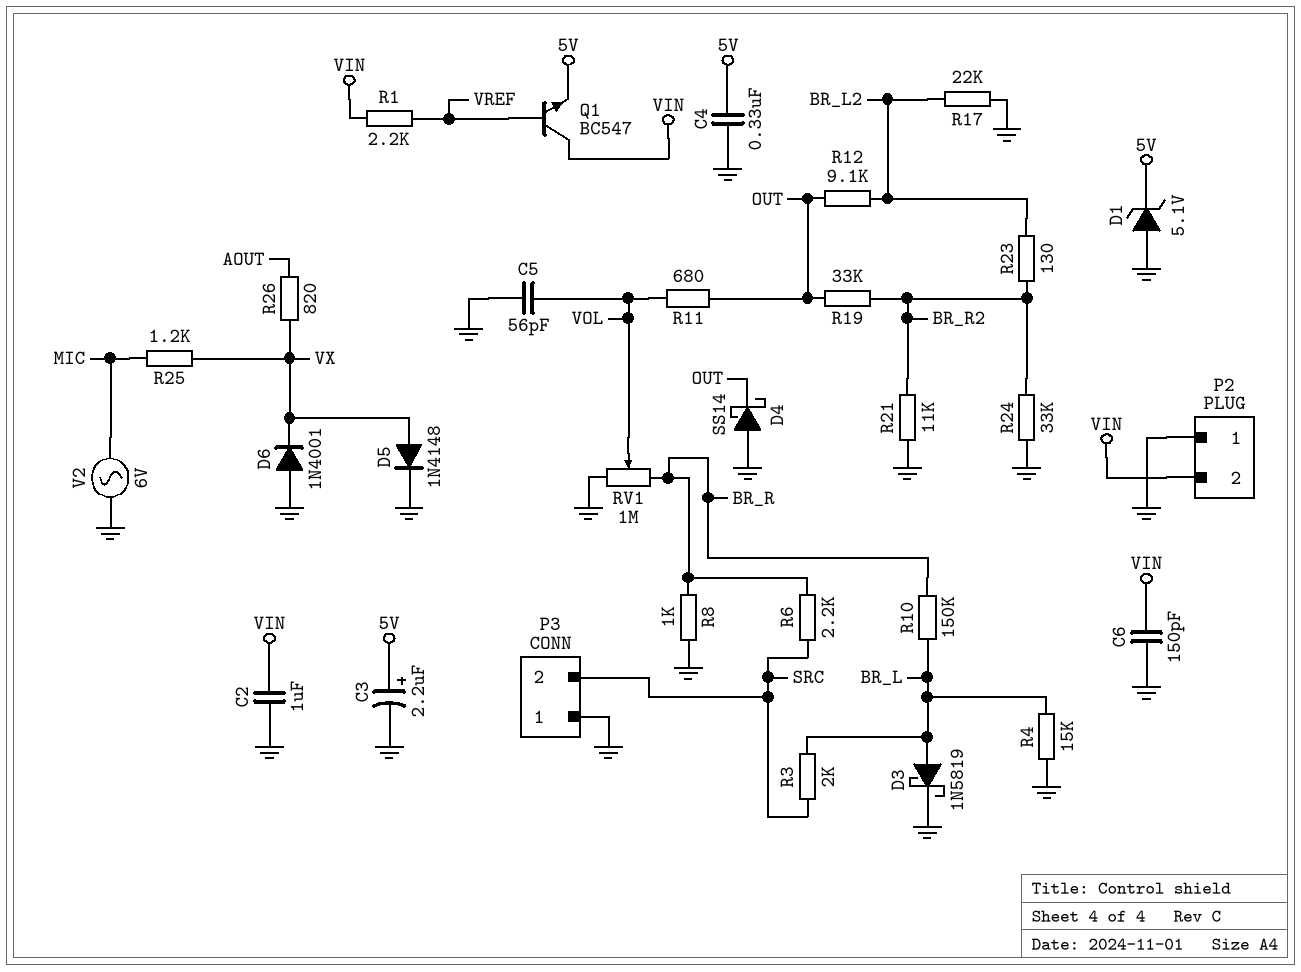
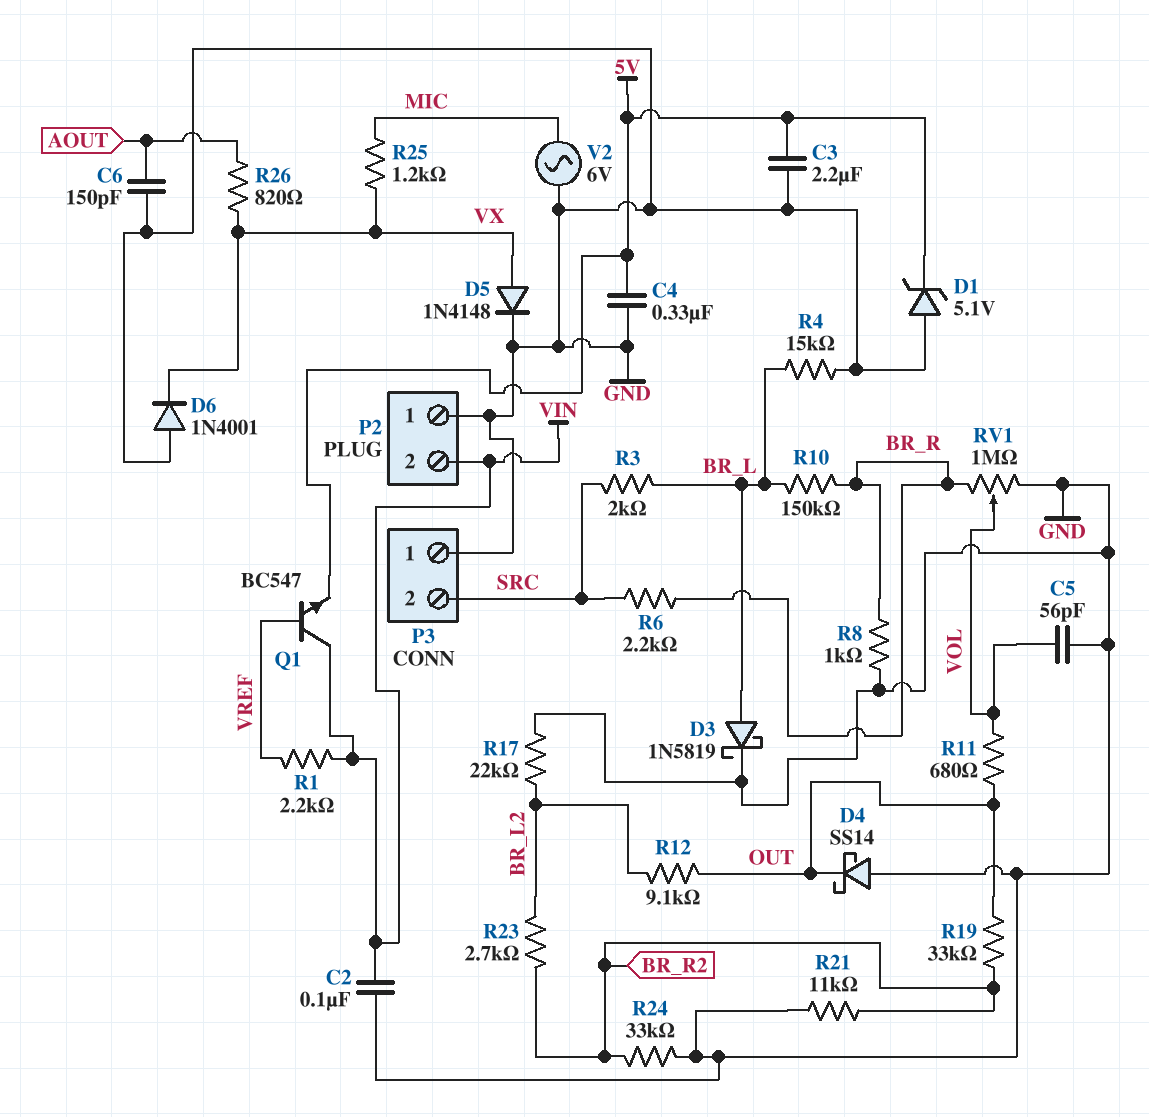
C2: 1uF (GND, VIN) -> 100nF (GND, VIN)
C3: 2.2uF (plus 5V, minus GND) -> 2.2uF (5V, GND)
C6: 150pF (GND, VIN) -> 150pF (AOUT, GND)
R23: 130 (BR_L2, BR_R2) -> 2.7k (BR_L2, BR_R2)

